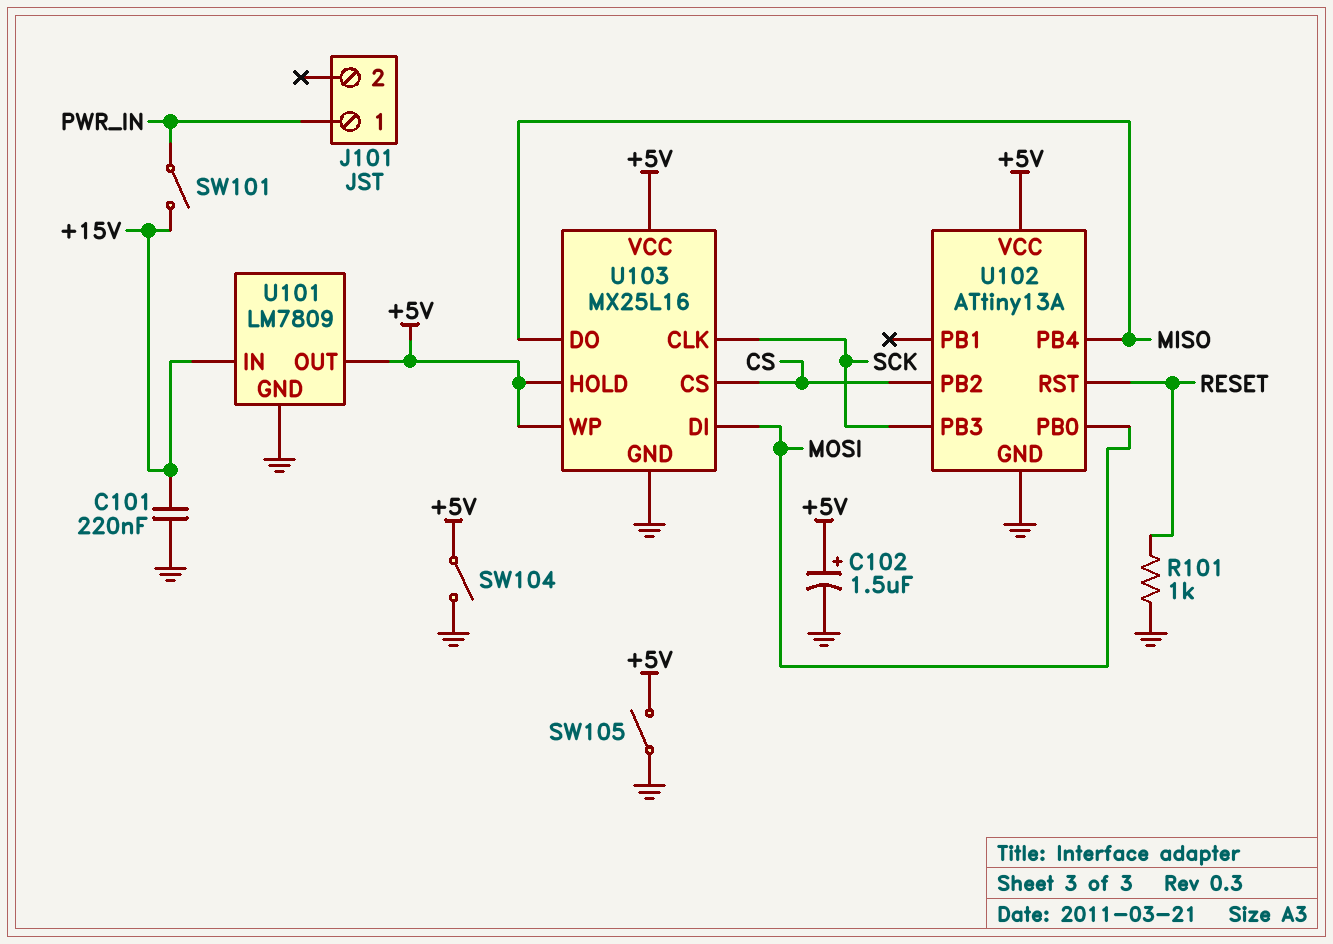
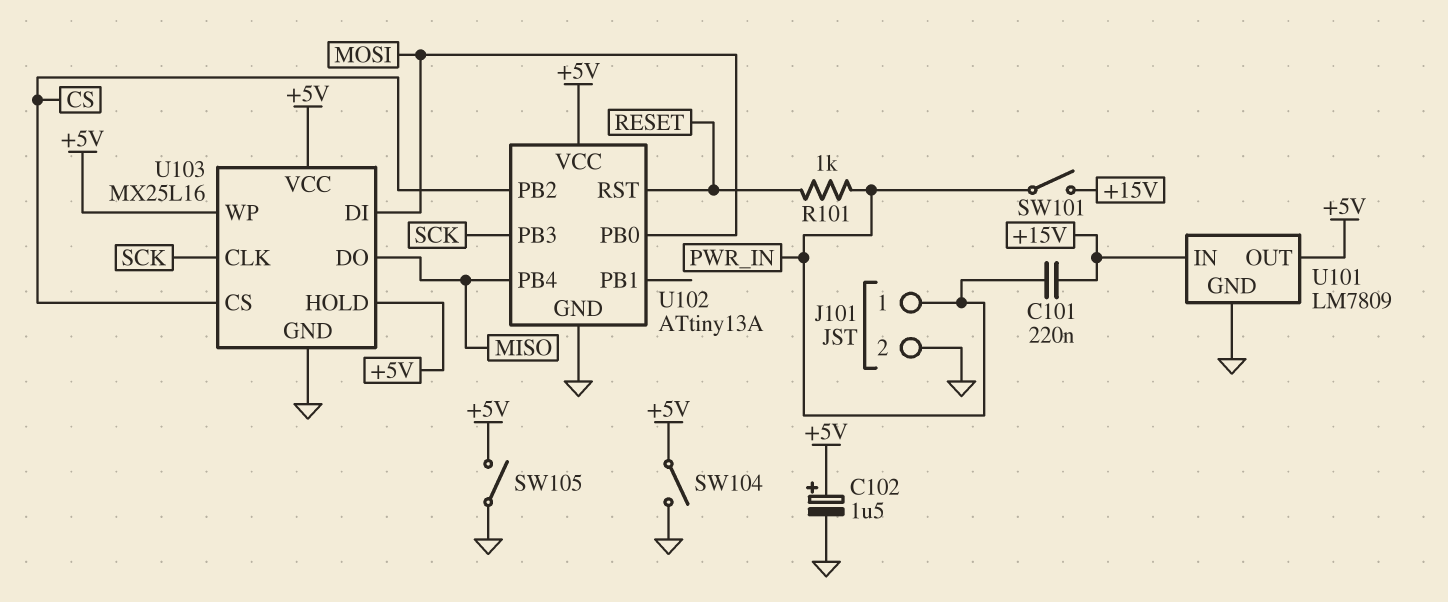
C101: 220nF (+15V, GND) -> 220nF (+15V, PWR_IN)
J101 pin 2: none -> GND
R101: 1k (GND, RESET) -> 1k (PWR_IN, RESET)

